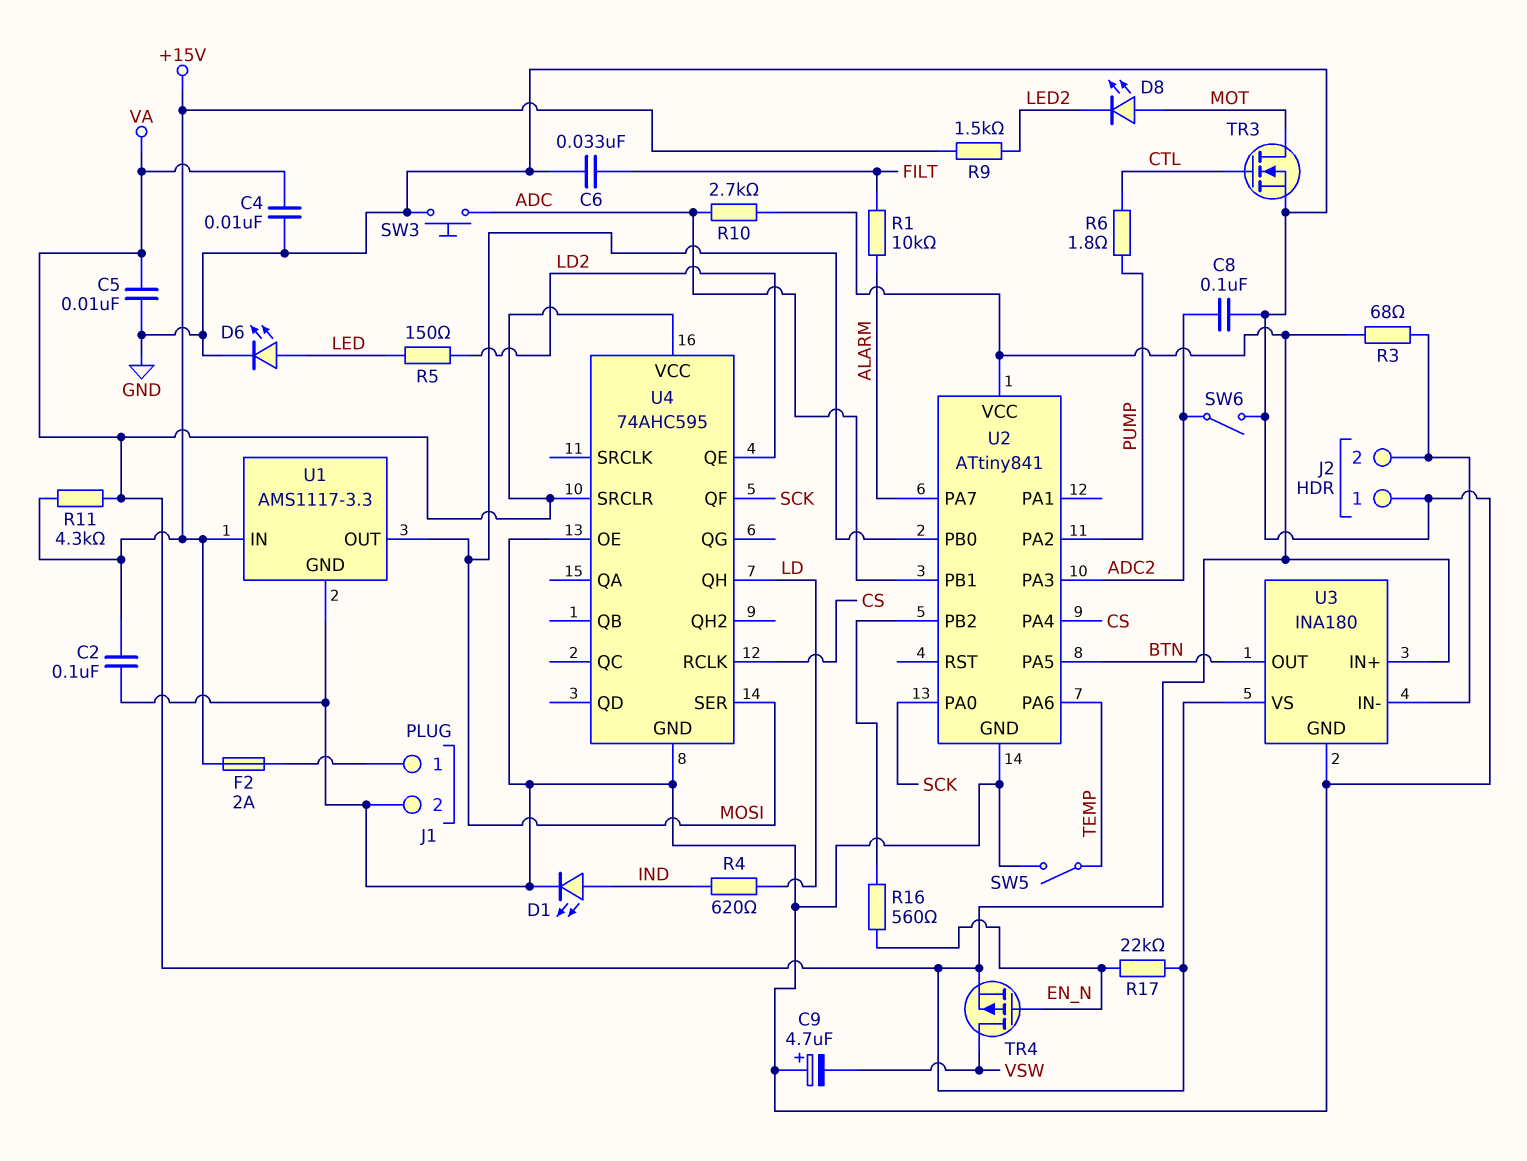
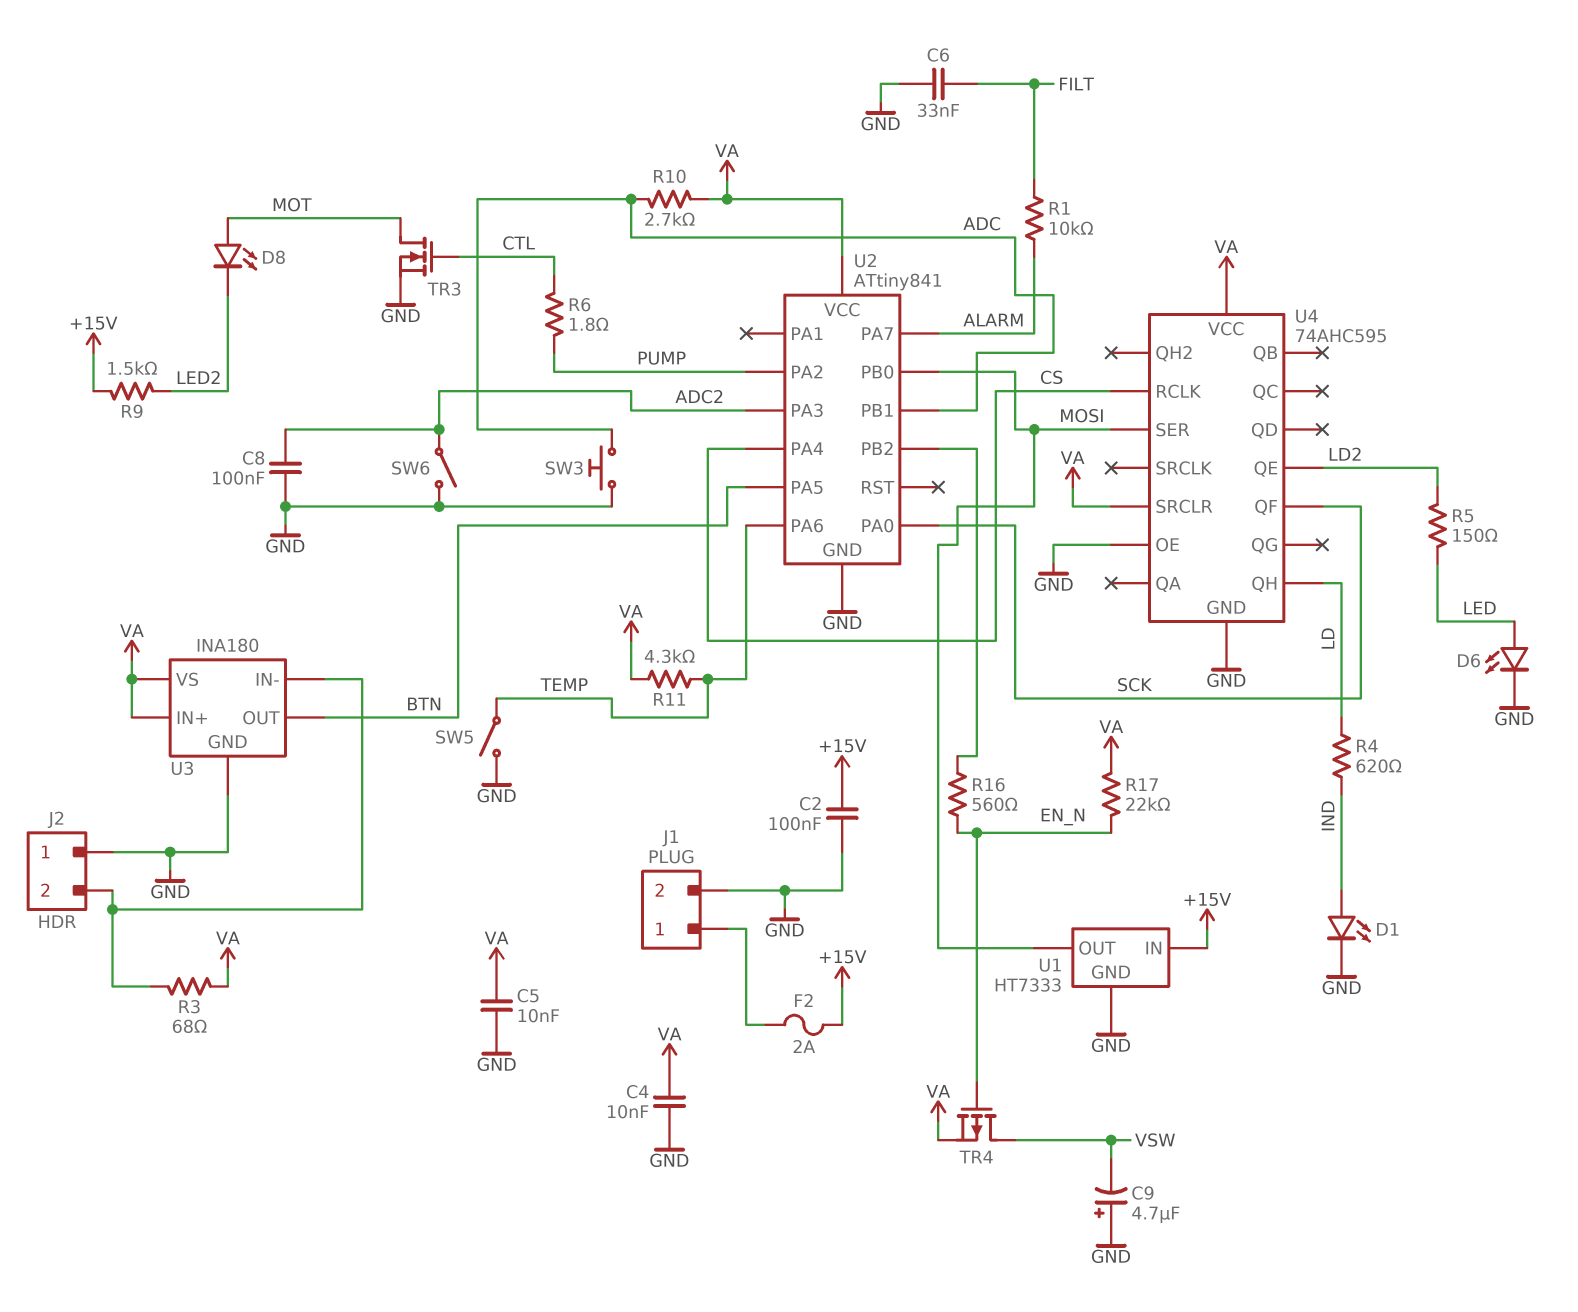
R11: 4.3k (+15V, VA) -> 4.3k (TEMP, VA)
U1: AMS1117-3.3 -> HT7333

